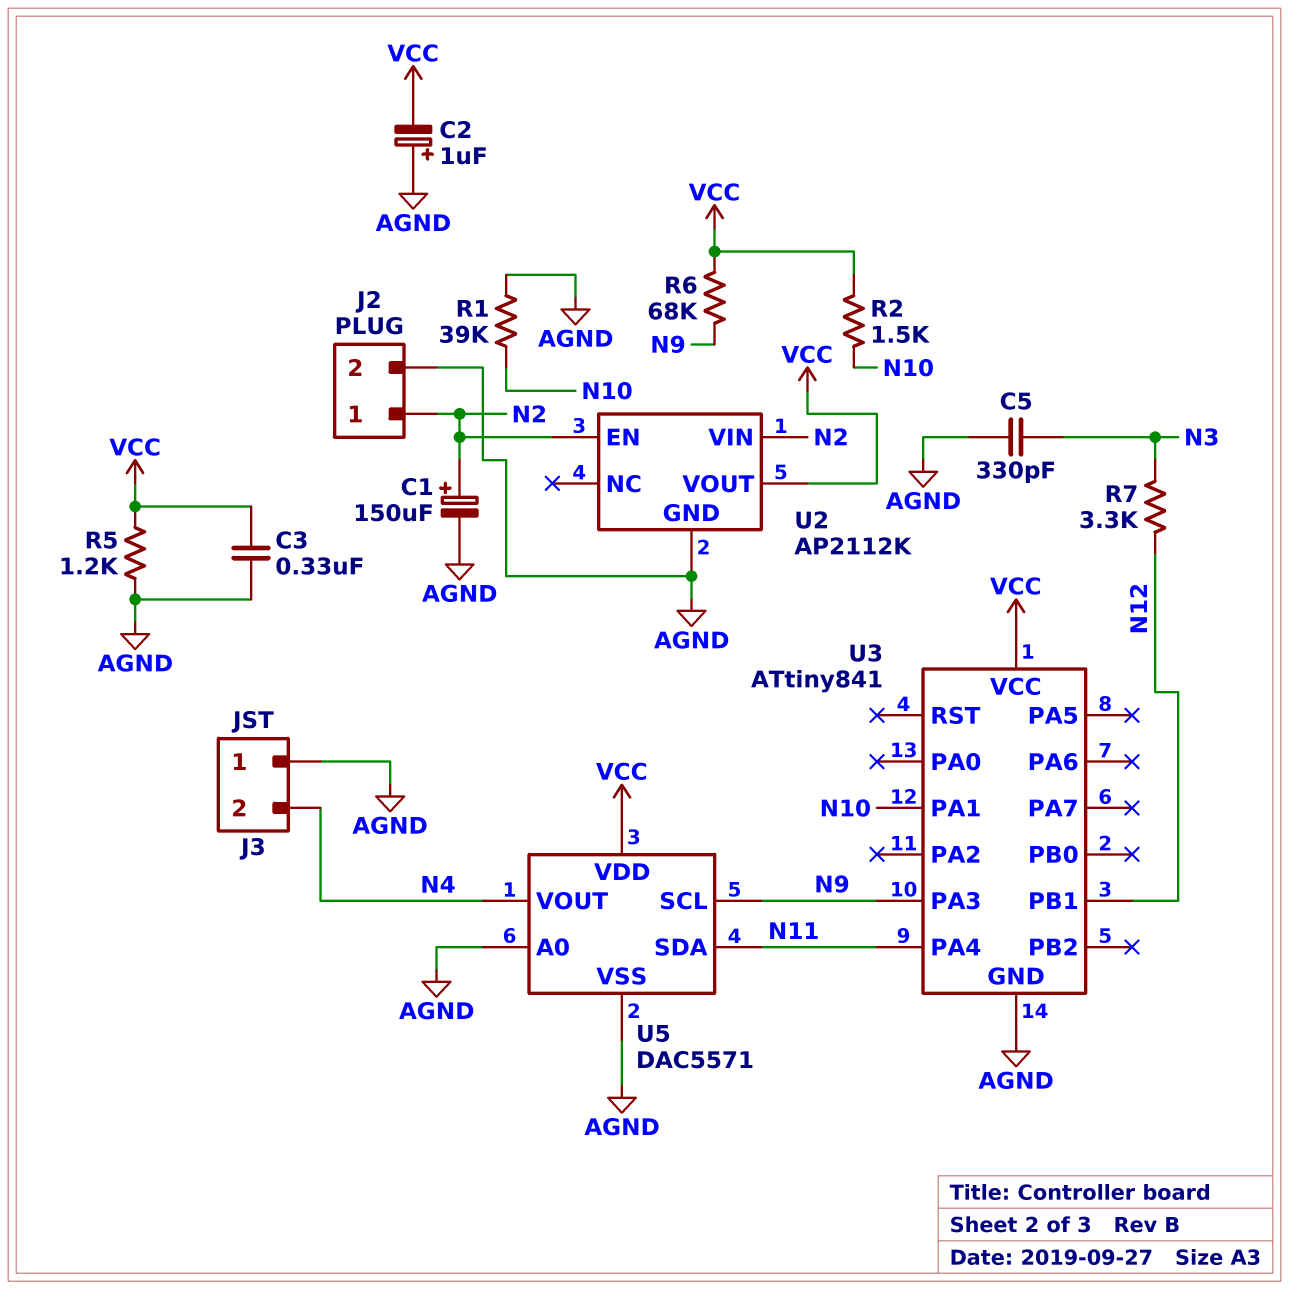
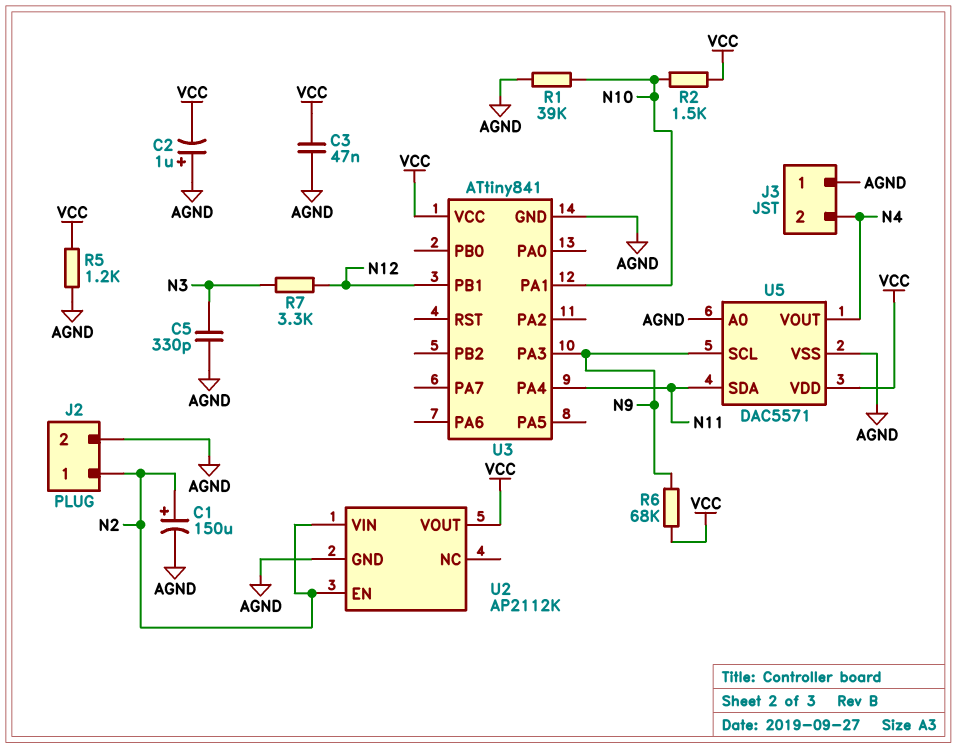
C3: 330nF (AGND, VCC) -> 47nF (AGND, VCC)

